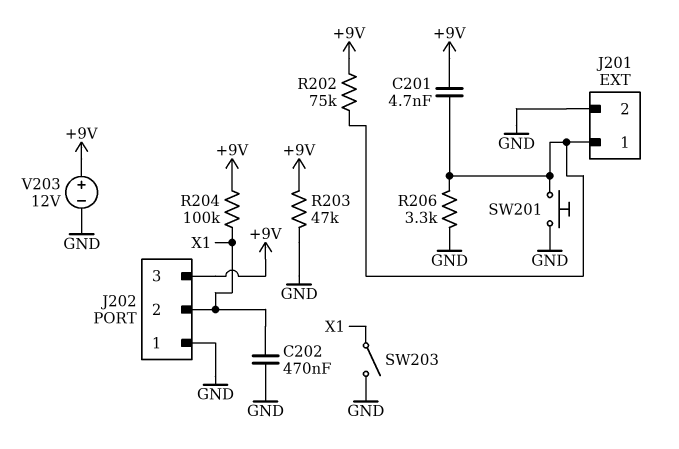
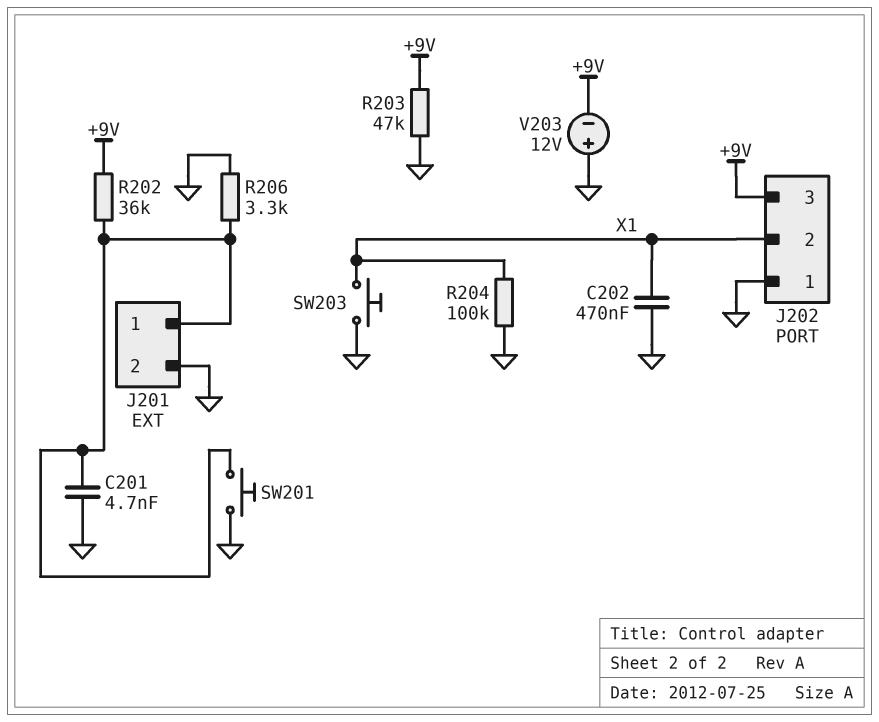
C201: 4.7nF (+9V, J201/1) -> 4.7nF (GND, J201/1)
R202: 75k (+9V, J201/1) -> 36k (+9V, J201/1)
R204: 100k (+9V, X1) -> 100k (GND, X1)
SW203: switch (GND, X1) -> button (GND, X1)
V203: 12V (plus +9V, minus GND) -> 12V (plus GND, minus +9V)

